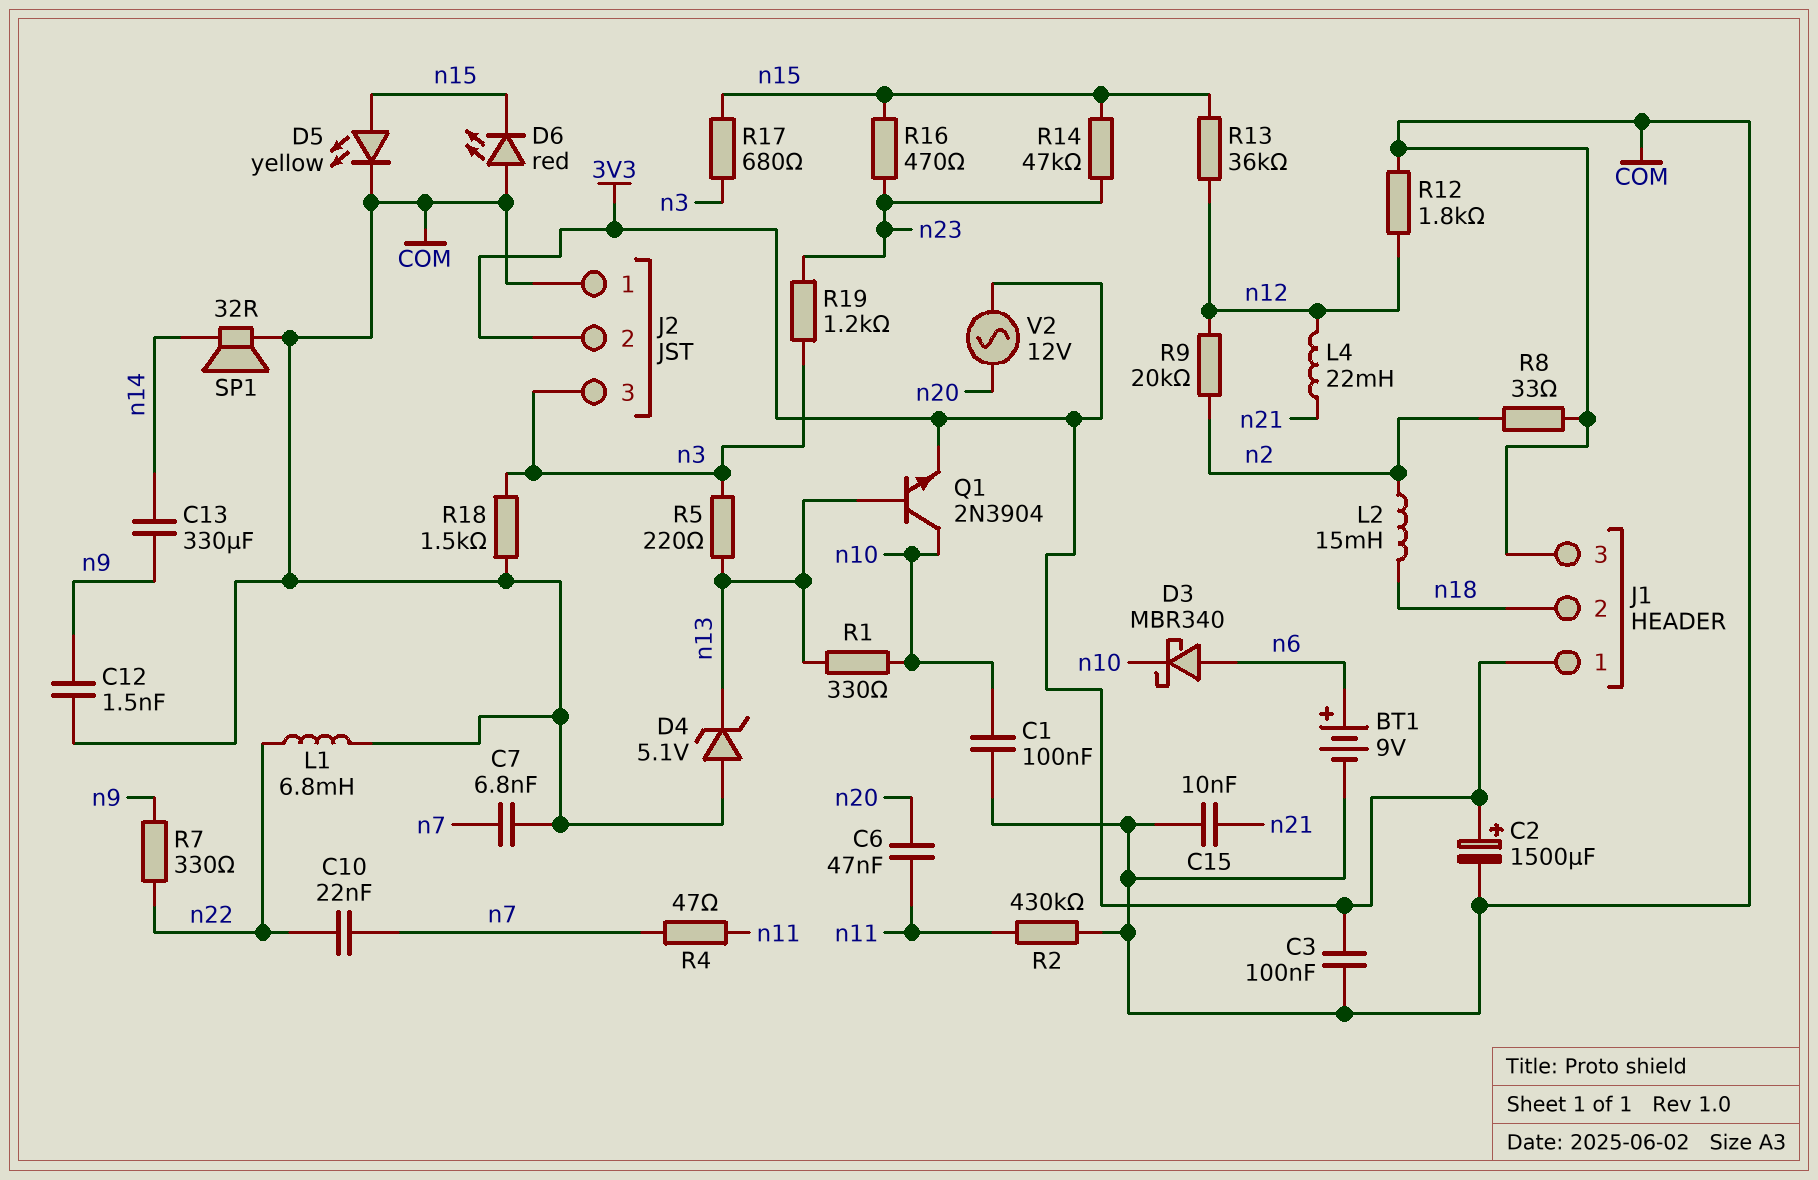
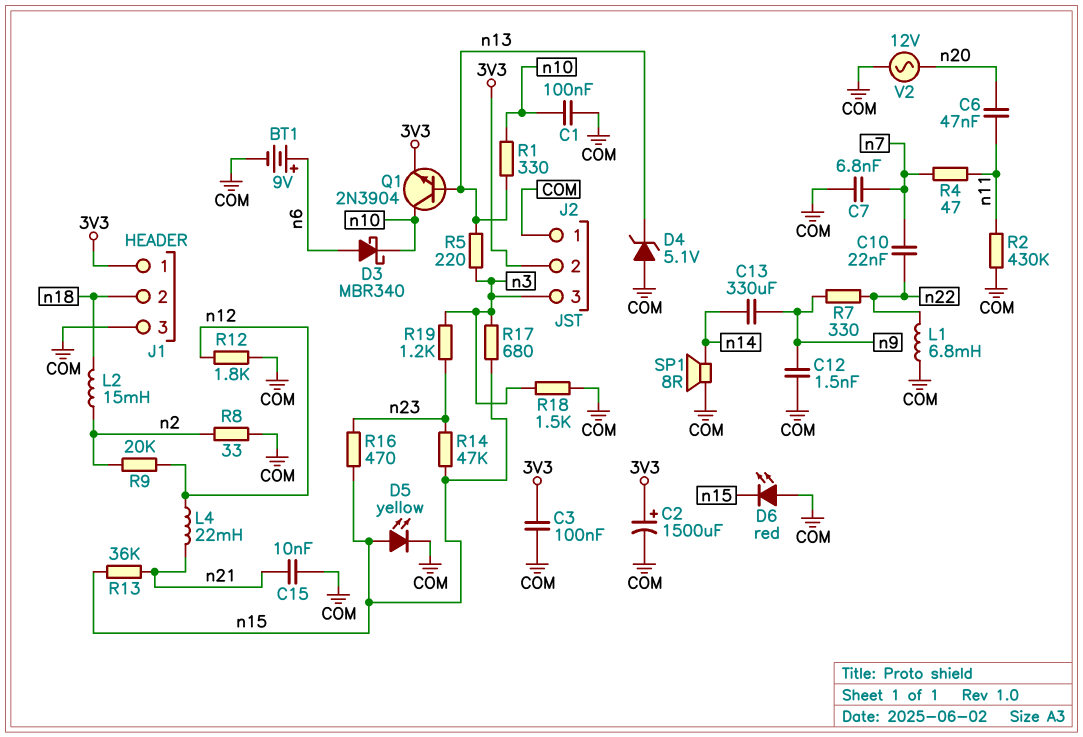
R13: 36k (n12, n15) -> 36k (n15, n21)
SP1: speaker 32R (COM, n14) -> speaker 8R (COM, n14)
V2: AC 12V (3V3, n20) -> AC 12V (COM, n20)

